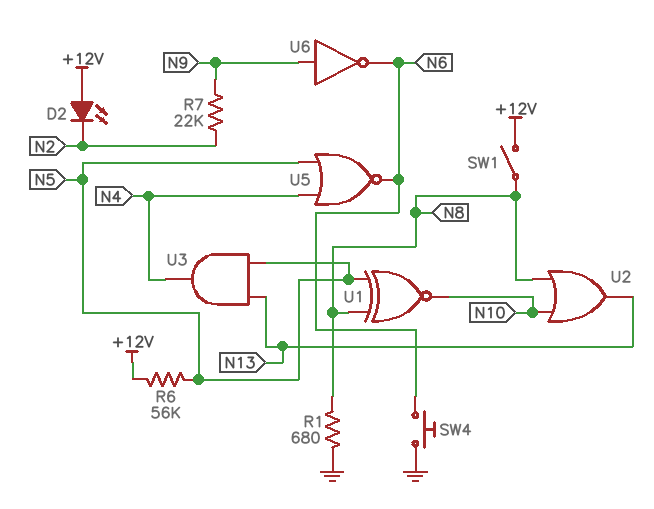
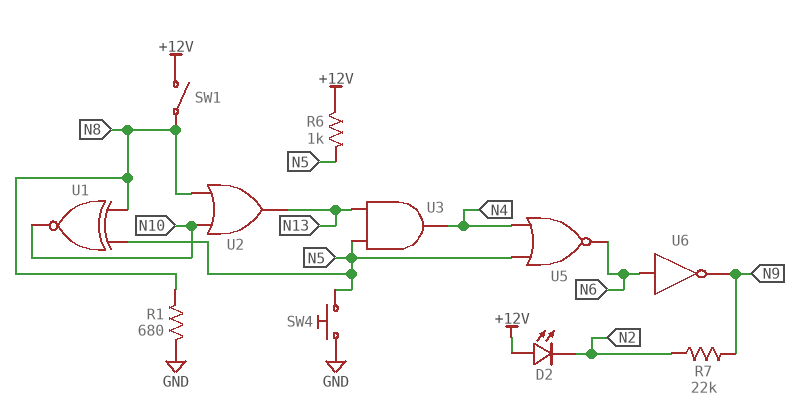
R6: 56k (+12V, N5) -> 1k (+12V, N5)
SW4: button (GND, N6) -> button (GND, N5)
U6: NOT (in N9, out N6) -> NOT (in N6, out N9)

